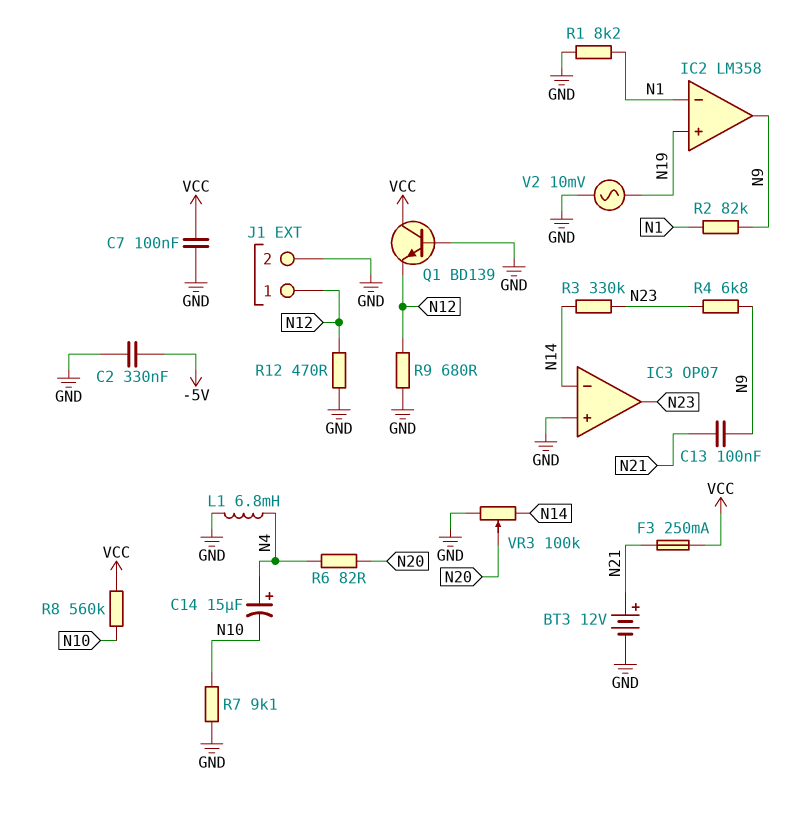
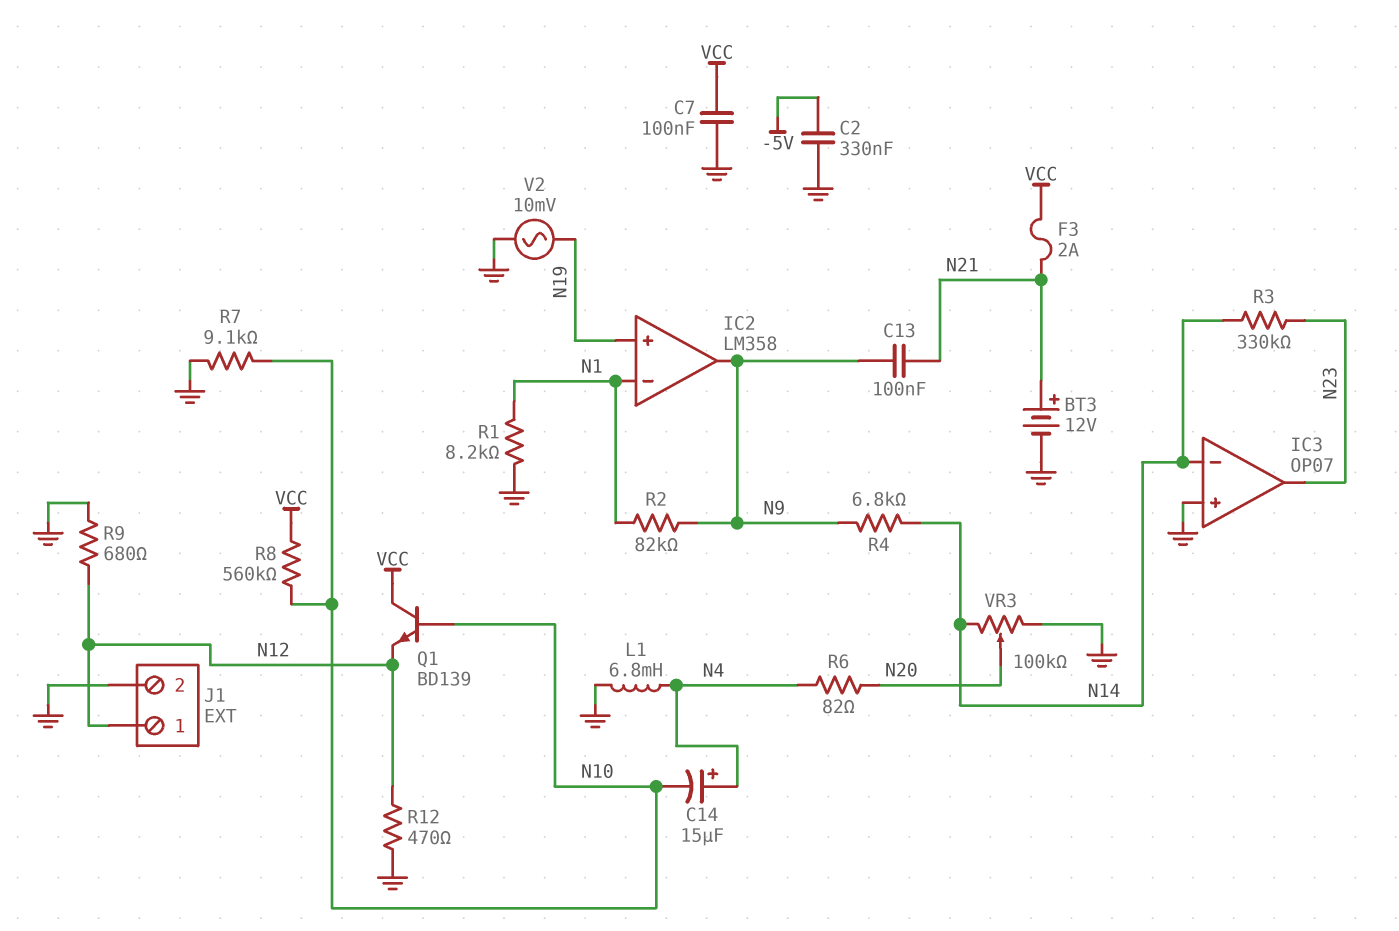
F3: 250mA (N21, VCC) -> 2A (N21, VCC)
Q1: NPN BD139 (B GND, C VCC, E N12) -> NPN BD139 (B N10, C VCC, E N12)
R4: 6.8k (N9, N23) -> 6.8k (N9, N14)

